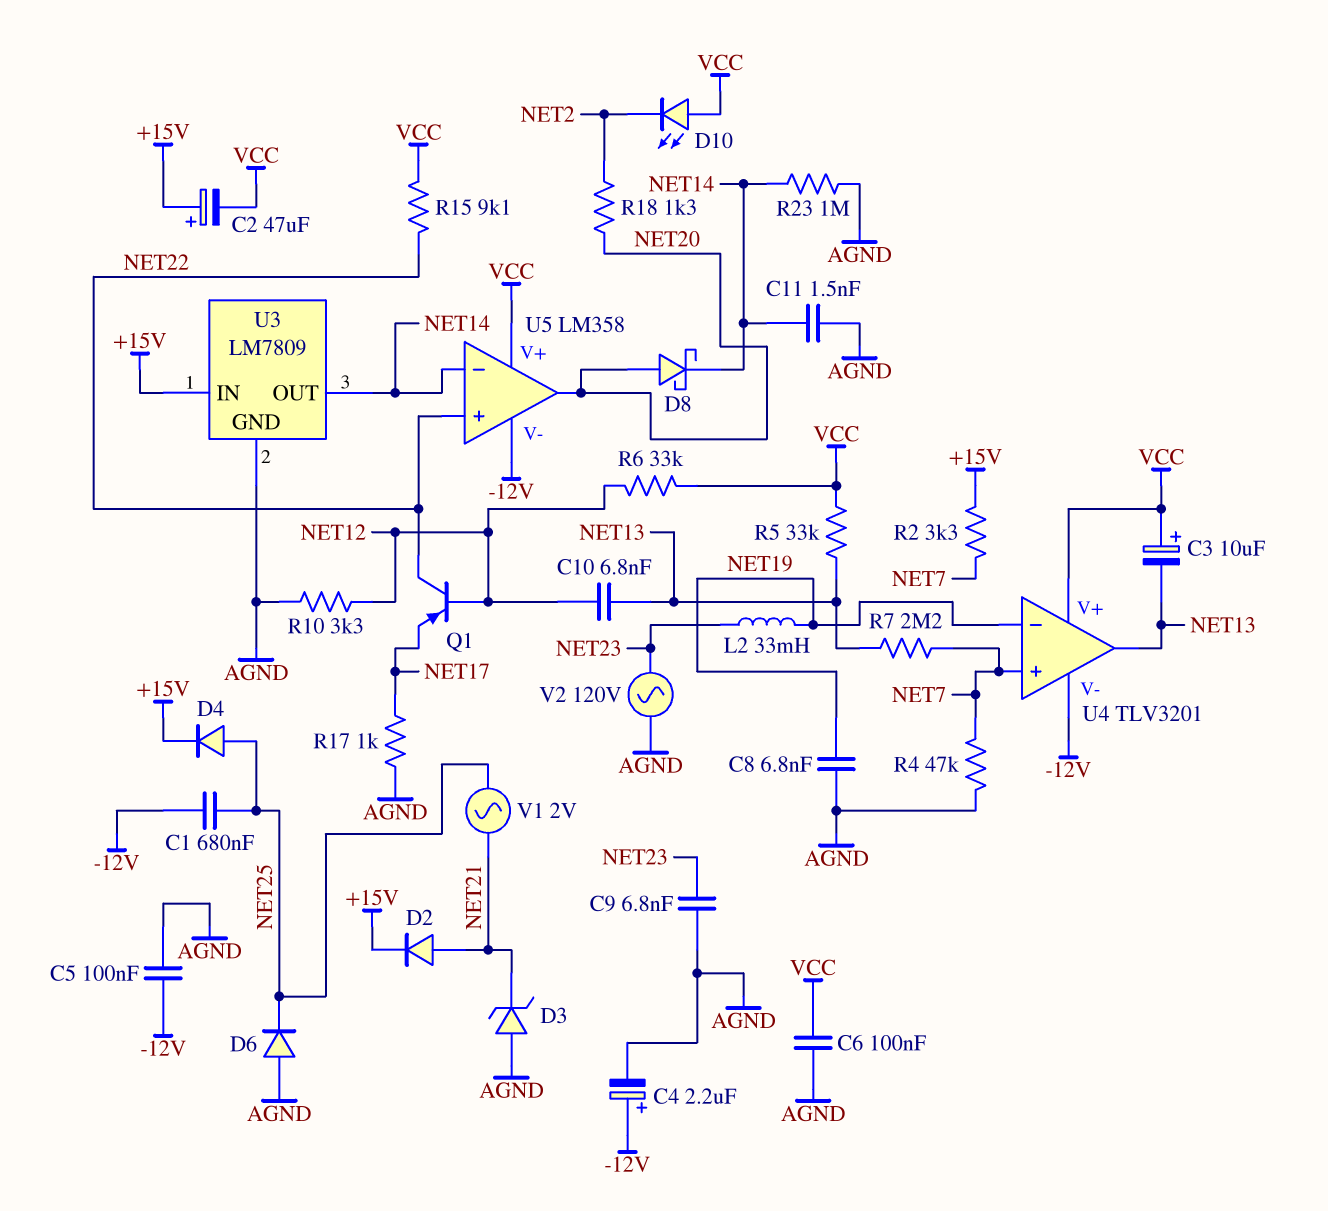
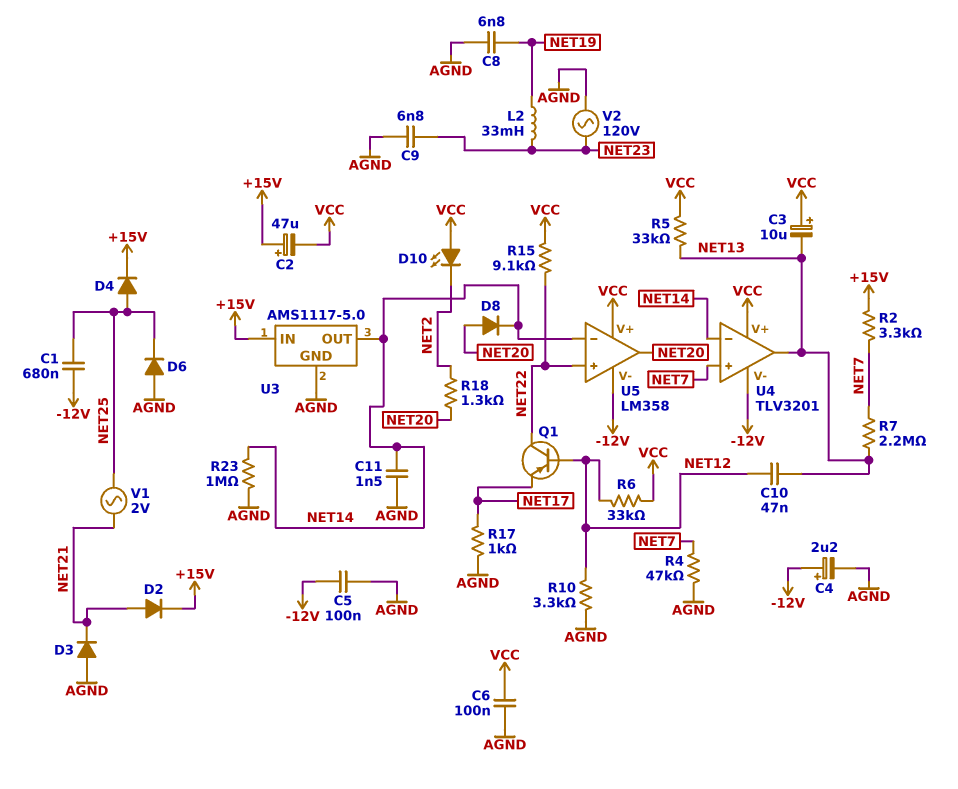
C10: 6.8nF (NET12, NET13) -> 47nF (NET12, NET13)
D3: zener (A AGND, K NET21) -> diode (A AGND, K NET21)
D8: schottky (A NET20, K NET14) -> diode (A NET20, K NET14)
U3: LM7809 -> AMS1117-5.0
U4 pin in-: NET19 -> NET14

